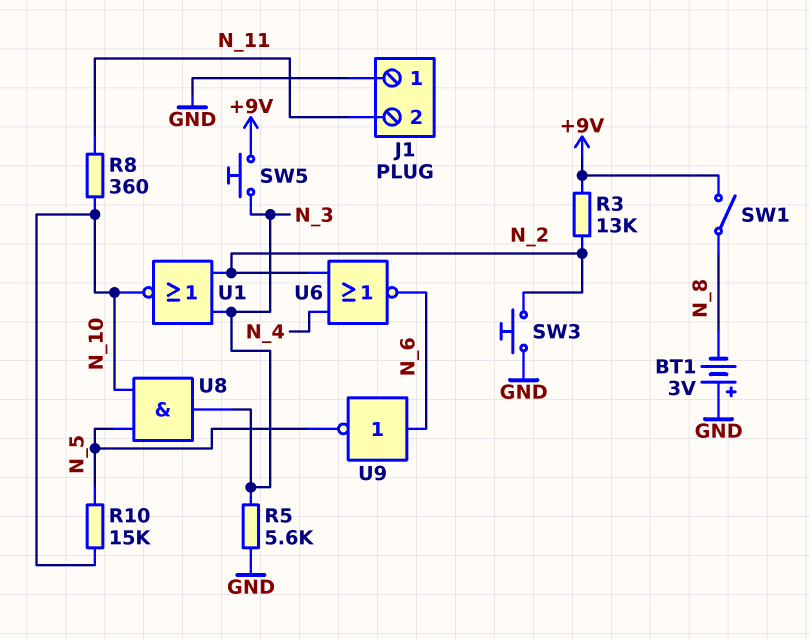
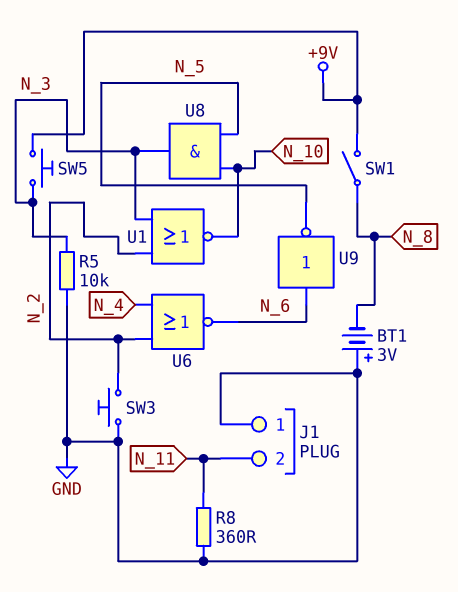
R3: 13k (+9V, N_2) -> none
R5: 5.6k (GND, N_3) -> 10k (GND, N_3)
R8: 360 (N_10, N_11) -> 360 (GND, N_11)
R10: 15k (N_5, N_10) -> none

